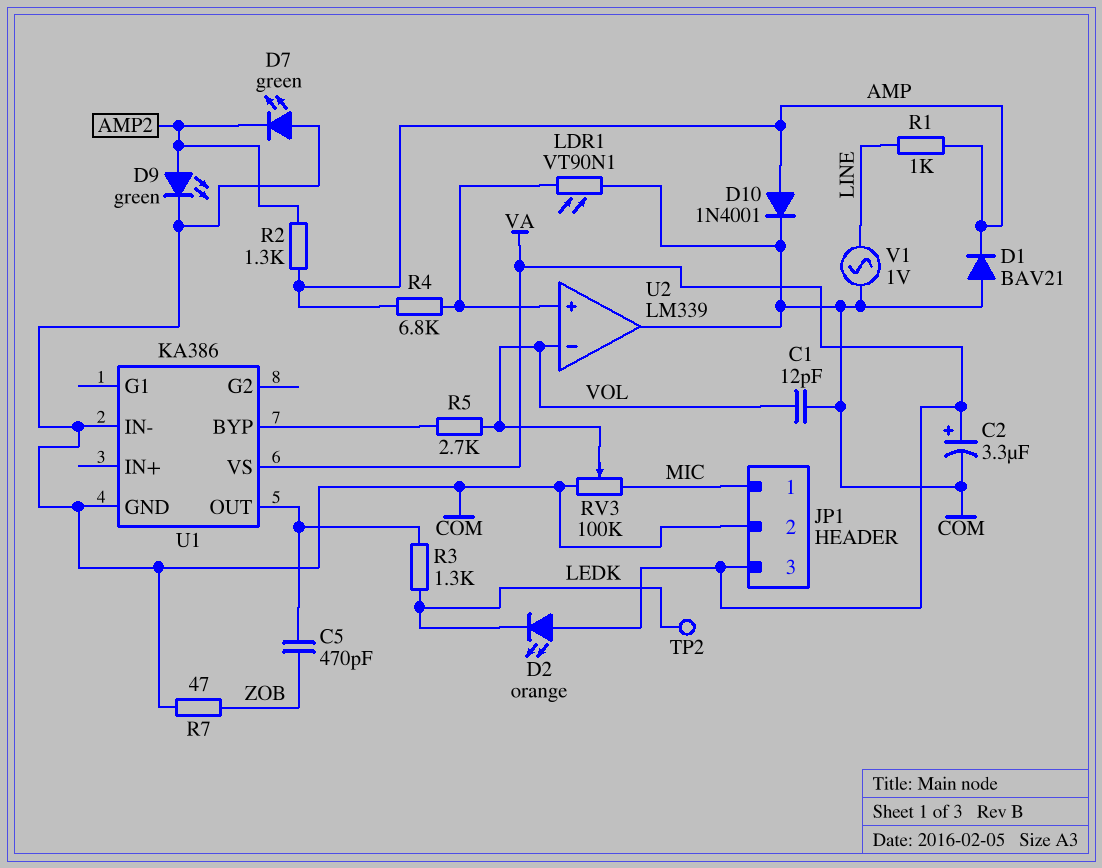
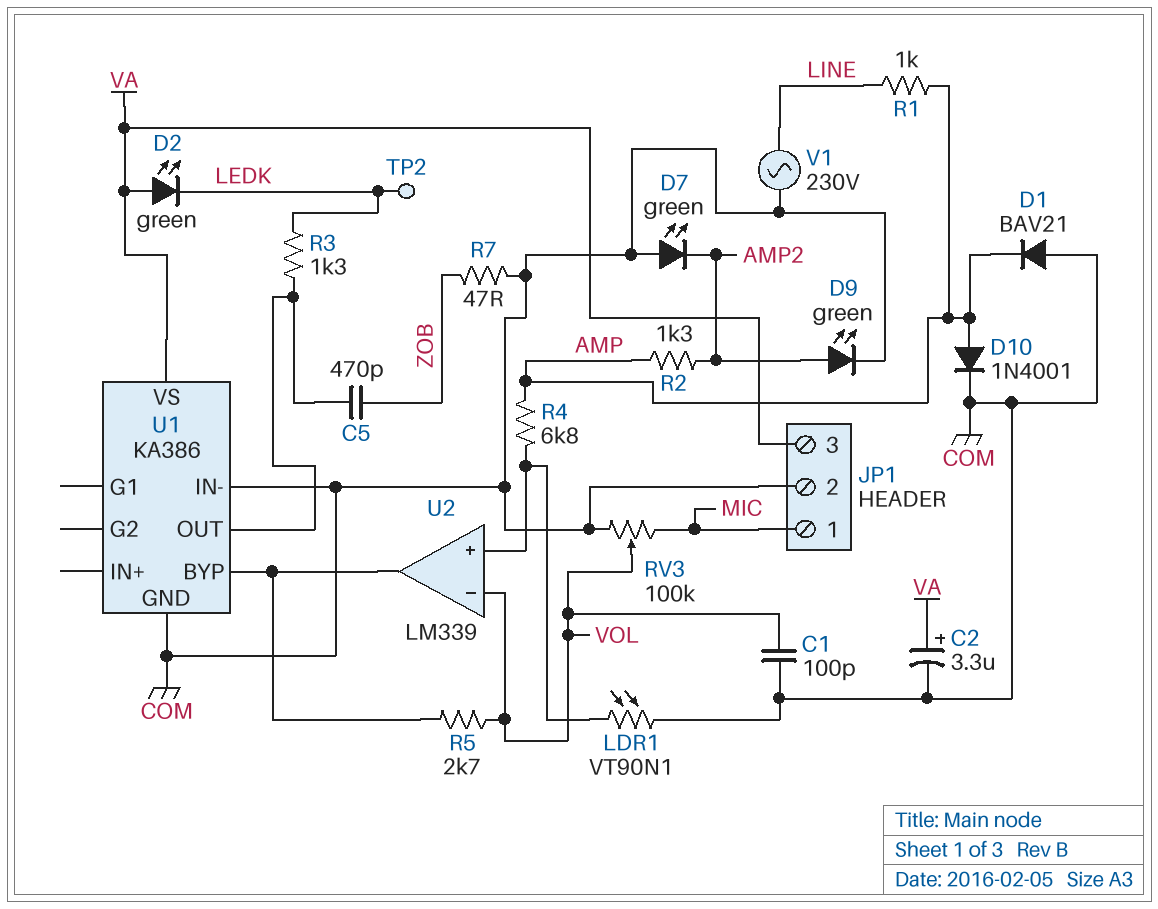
C1: 12pF (COM, VOL) -> 100pF (COM, VOL)
D2: LED orange (A VA, K LEDK) -> LED green (A VA, K LEDK)
U2 pin out: COM -> U1/BYP
V1: AC 1V (COM, LINE) -> AC 230V (COM, LINE)

